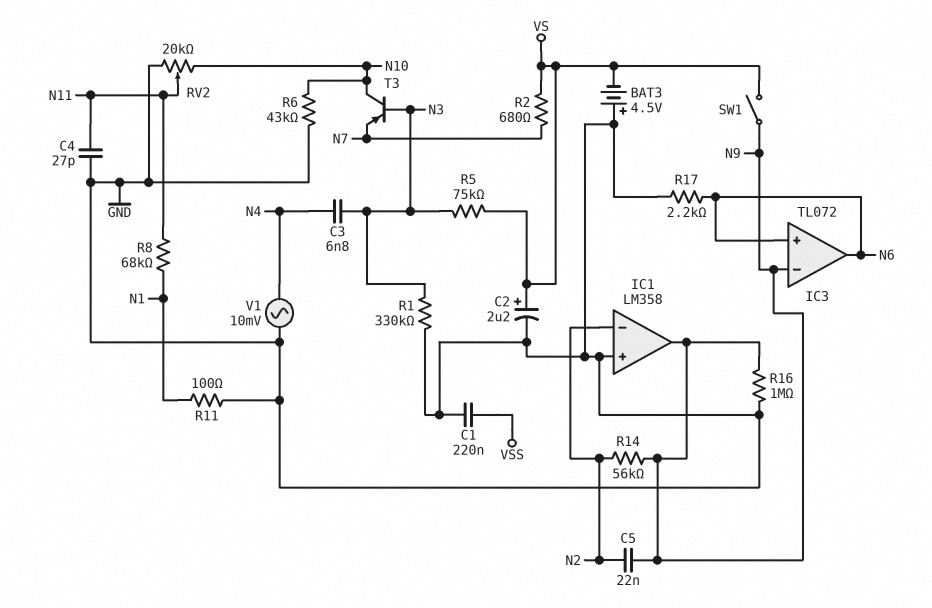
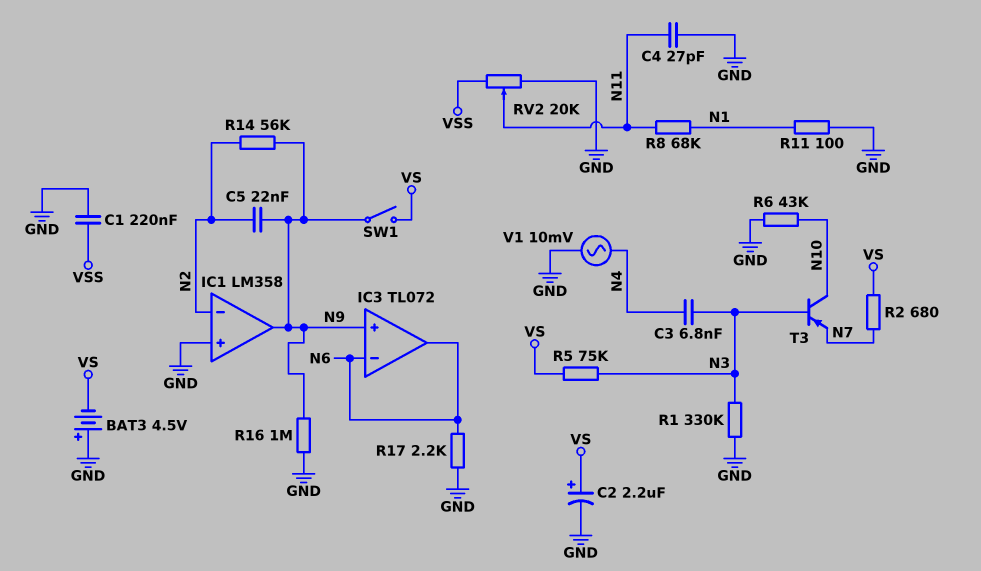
IC3 pin in+: N6 -> N9
IC3 pin in-: N9 -> N6
RV2: 20k (GND, N10, wiper N11) -> 20k (GND, VSS, wiper N11)

